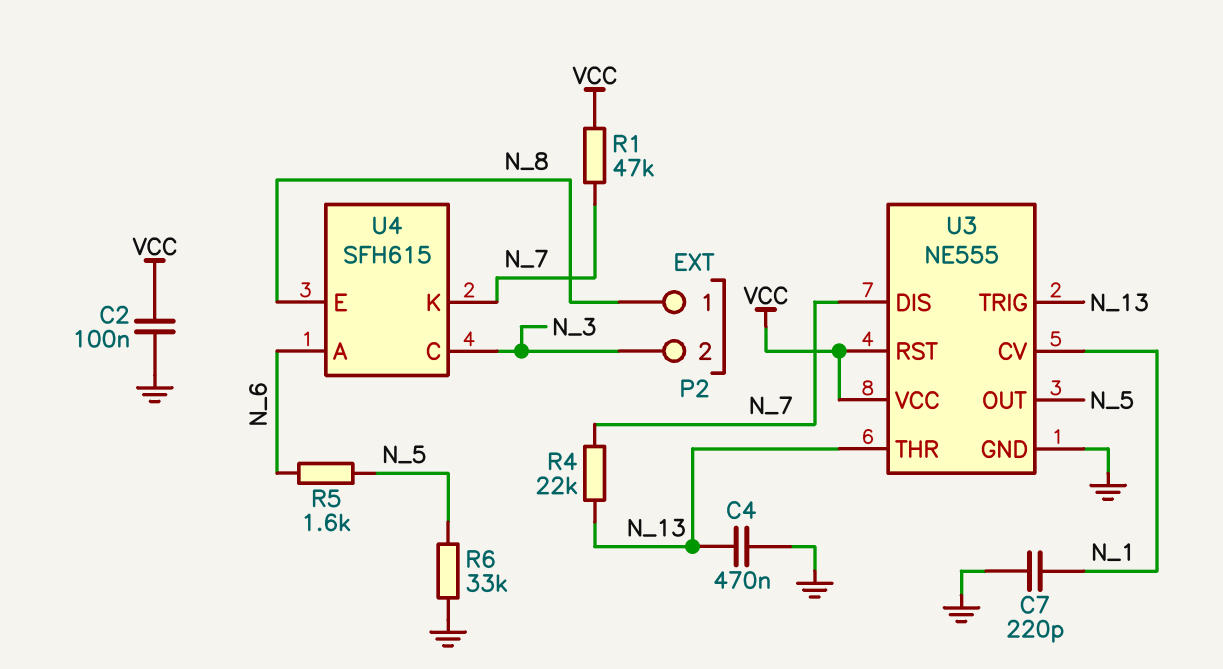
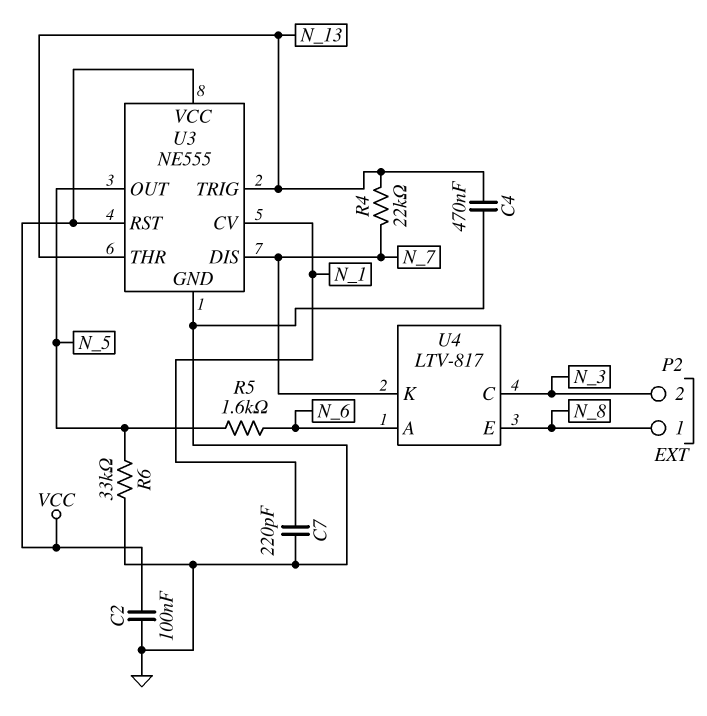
R1: 47k (N_7, VCC) -> none
U4: SFH615 -> LTV-817

